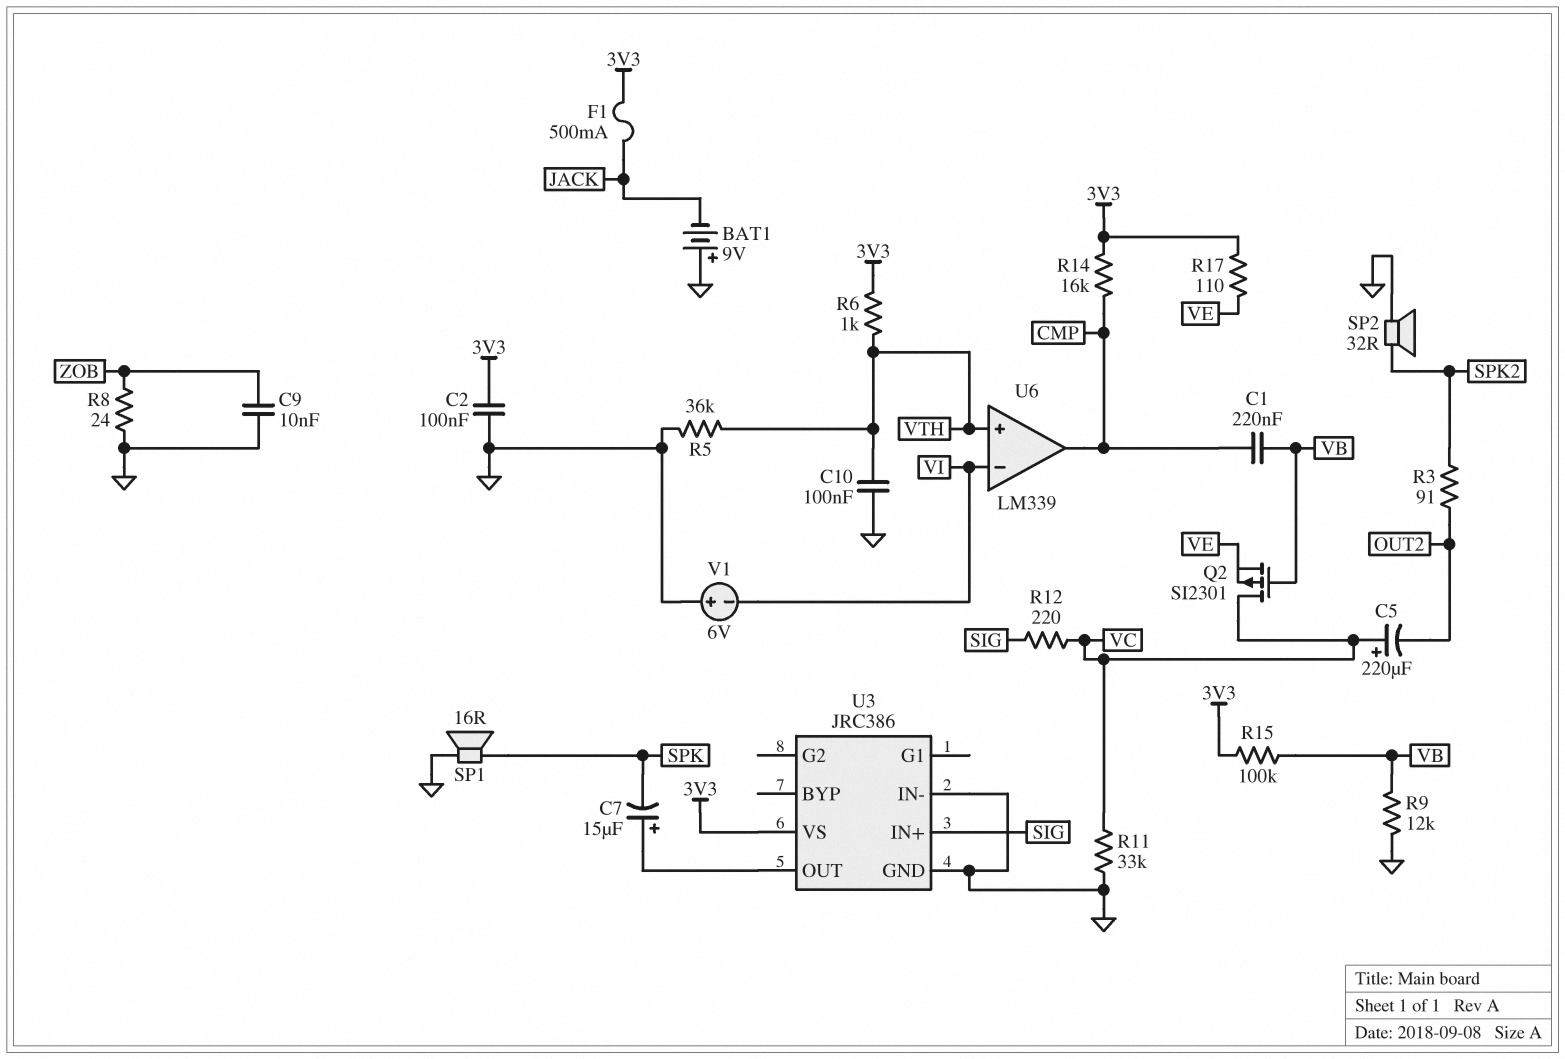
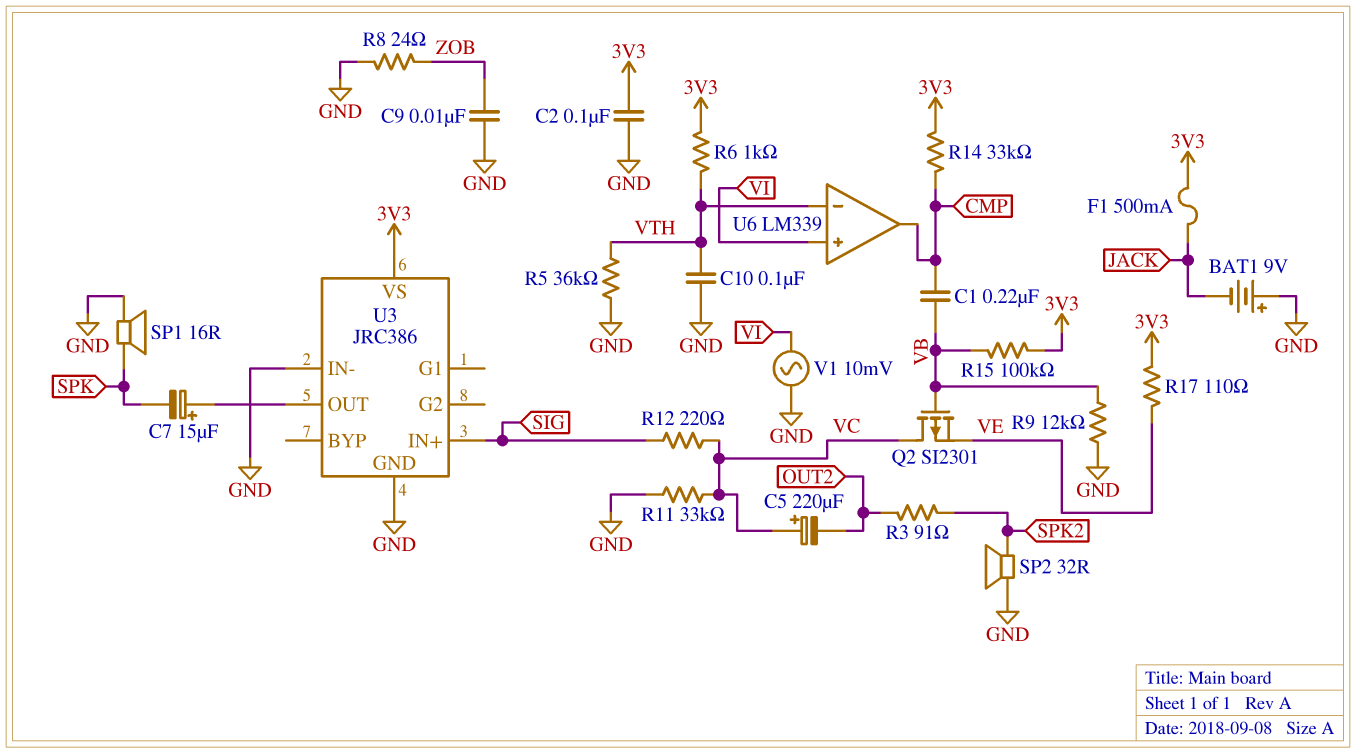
R14: 16k (3V3, CMP) -> 33k (3V3, CMP)
U6 pin in+: VTH -> VI
U6 pin in-: VI -> VTH
V1: 6V (plus GND, minus VI) -> AC 10mV (GND, VI)

